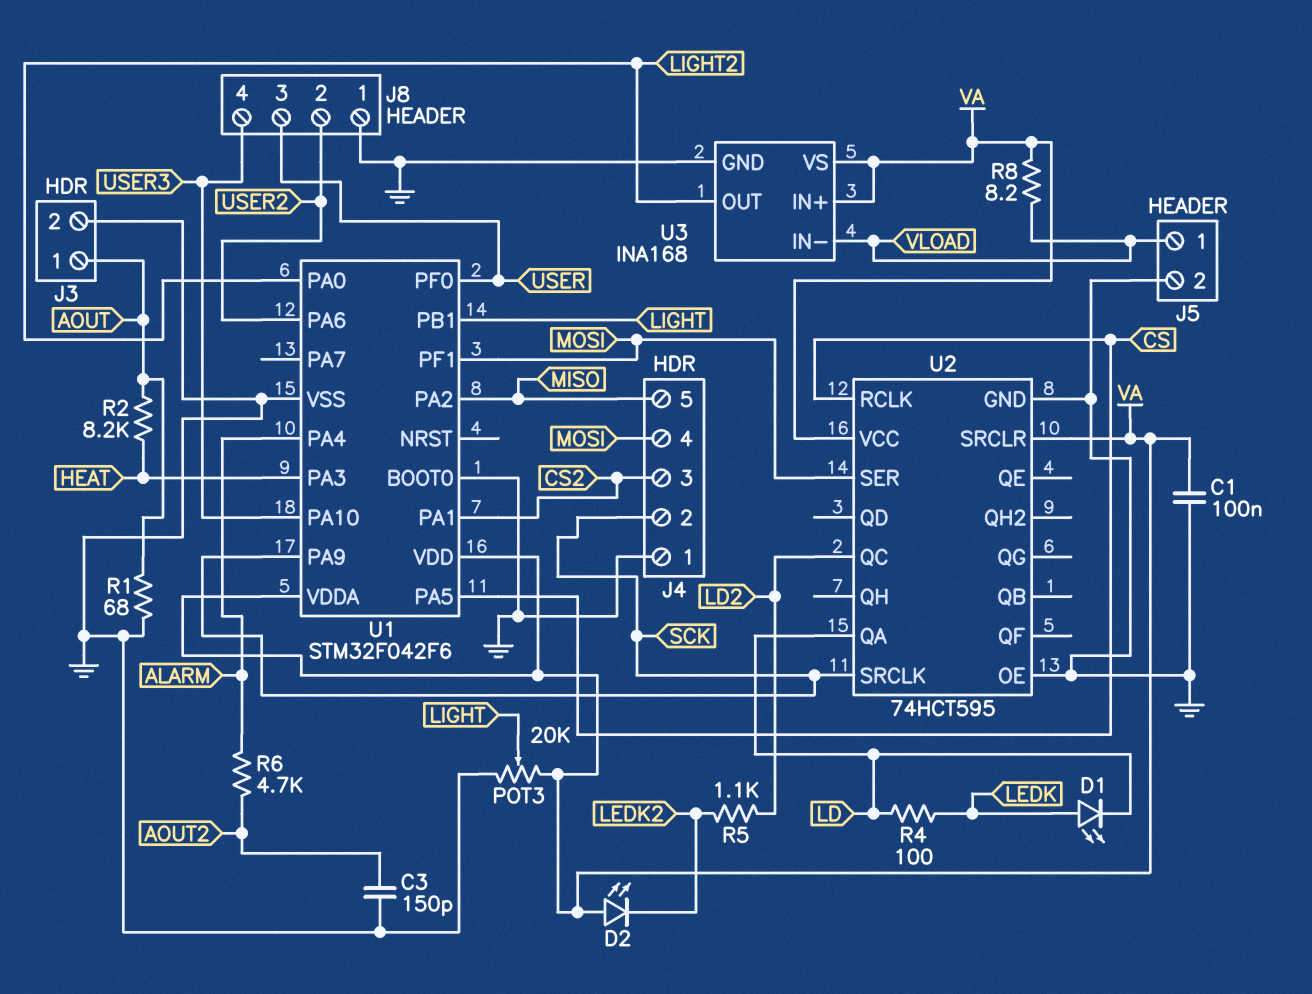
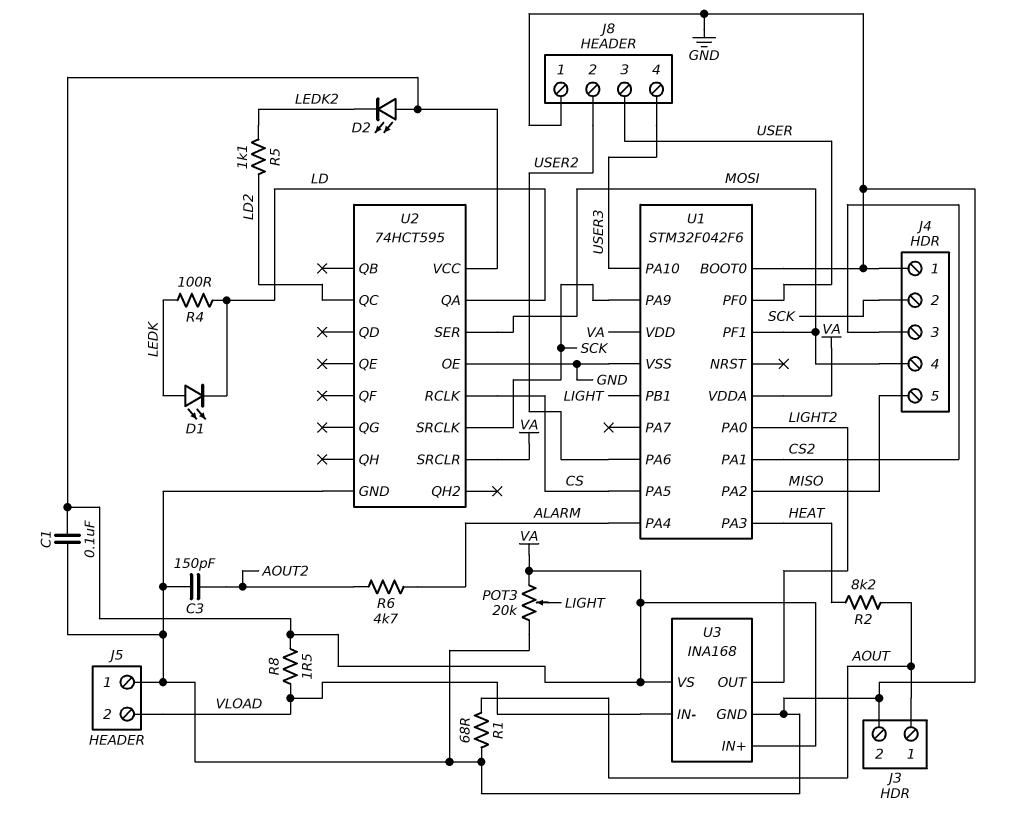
J5 pin 1: VLOAD -> GND
J5 pin 2: GND -> VLOAD
R8: 8.2 (VA, VLOAD) -> 1.5 (VA, VLOAD)

